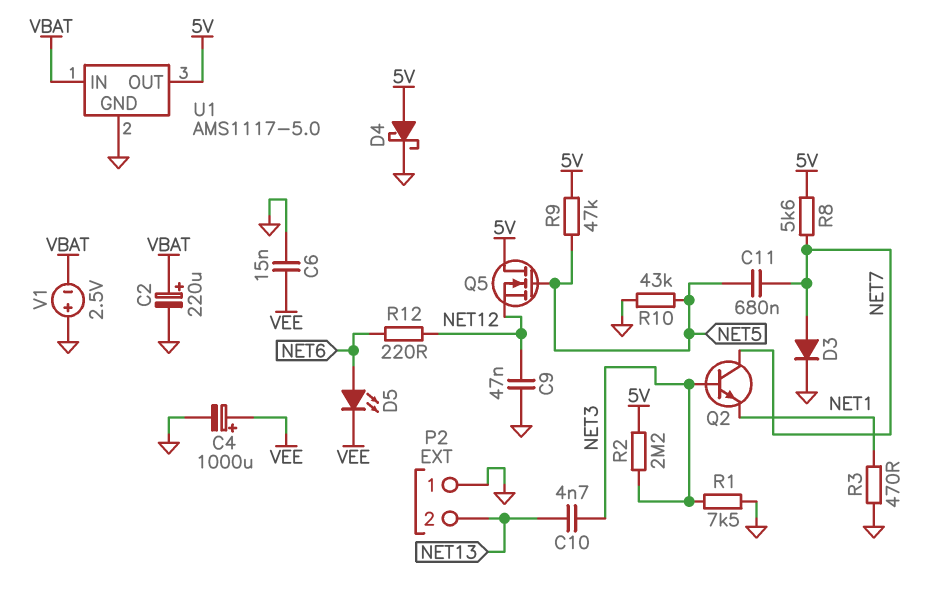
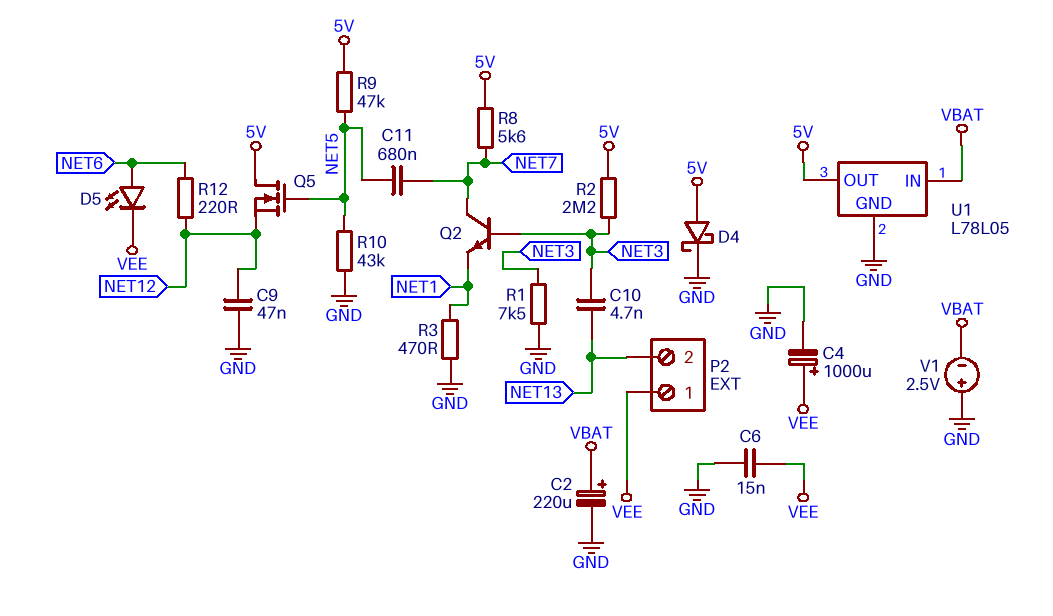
D3: diode (A NET7, K GND) -> none
P2 pin 1: GND -> VEE
U1: AMS1117-5.0 -> L78L05

